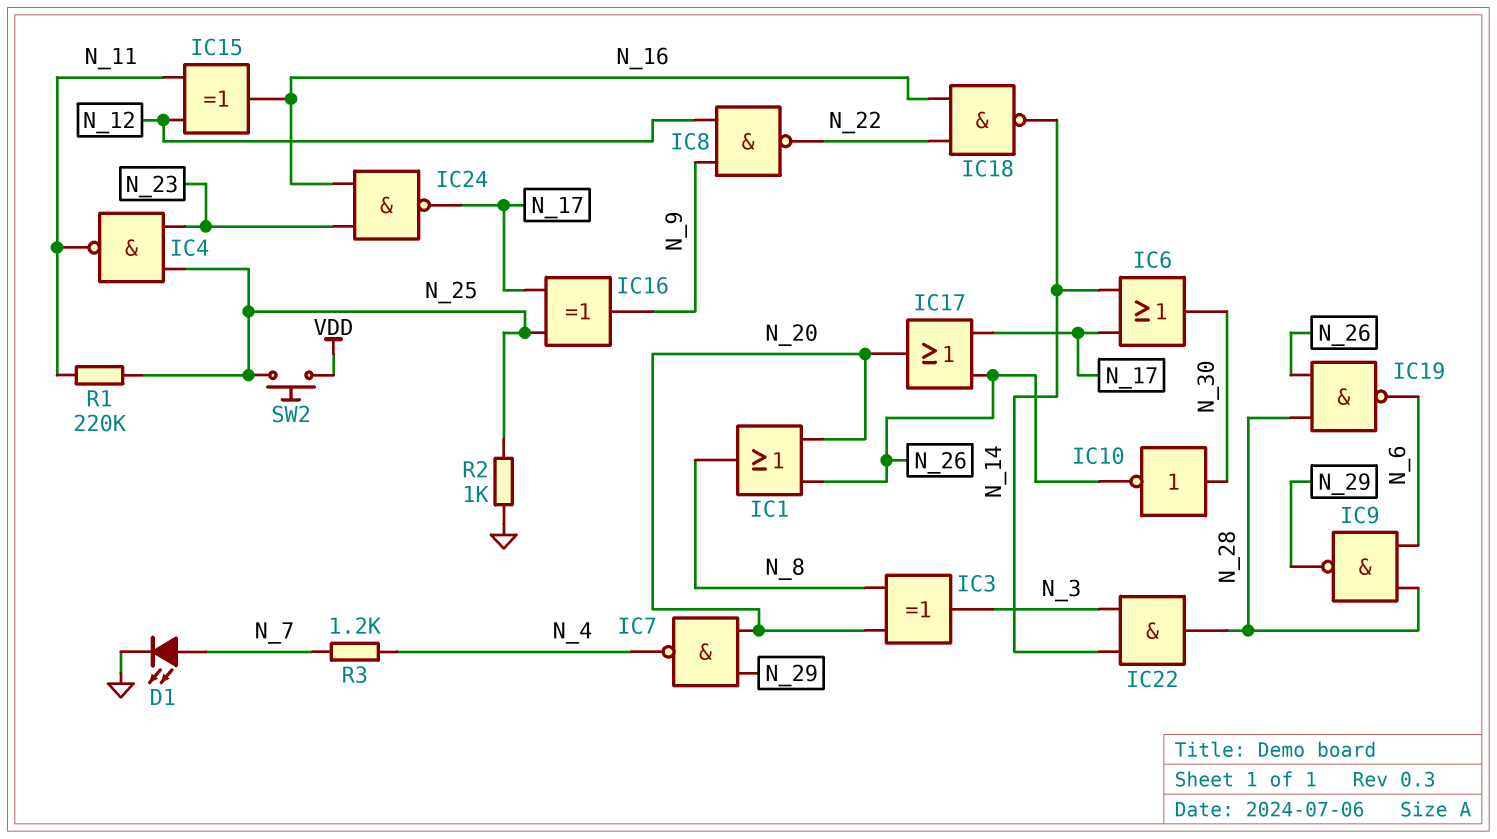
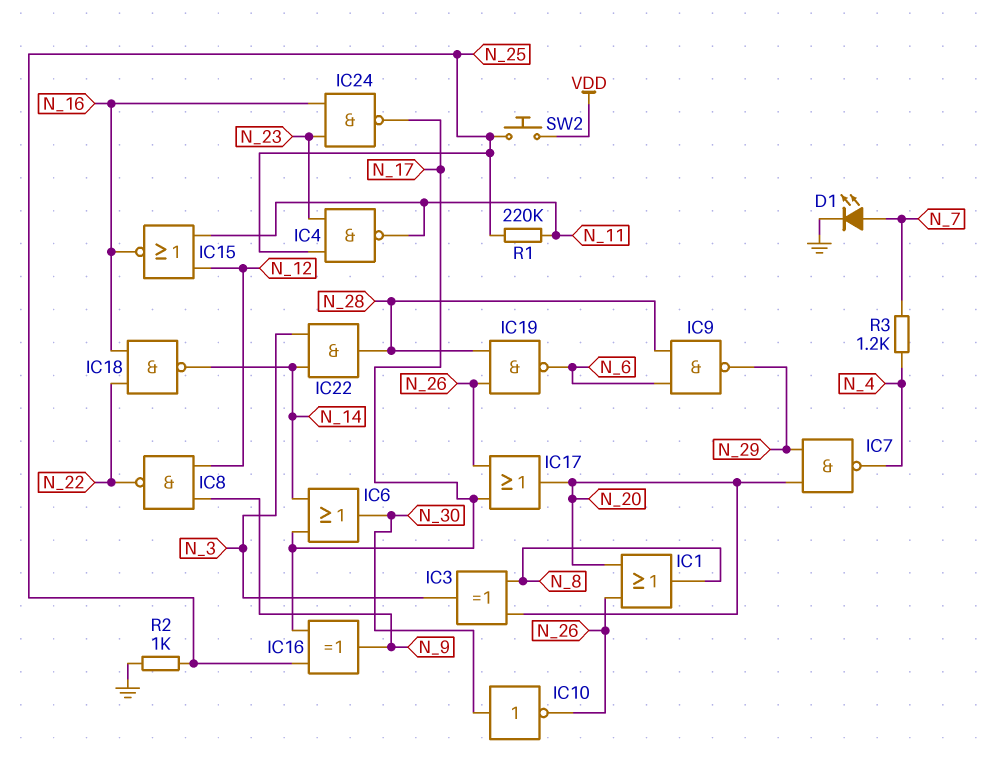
IC15: XOR (in N_11, in N_12, out N_16) -> NOR (in N_11, in N_12, out N_16)

